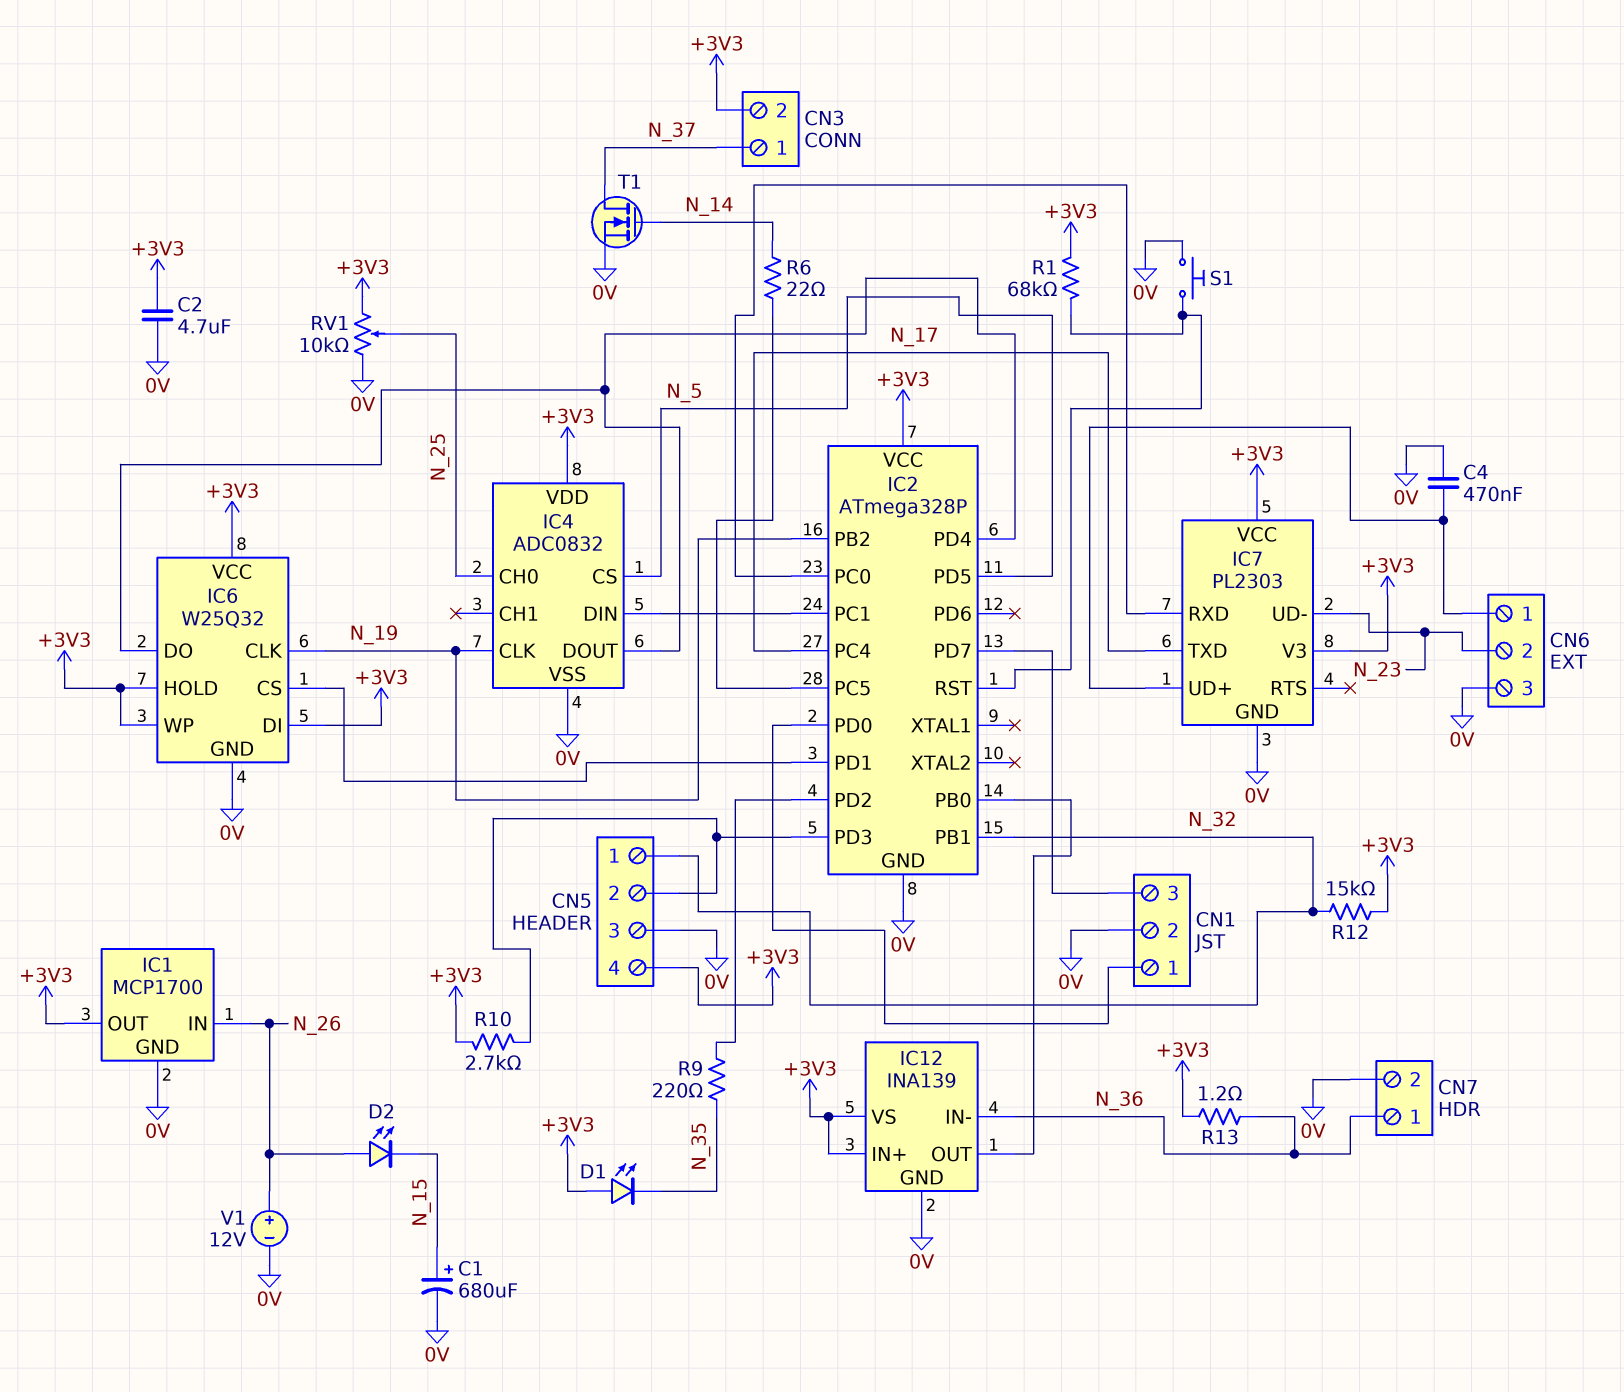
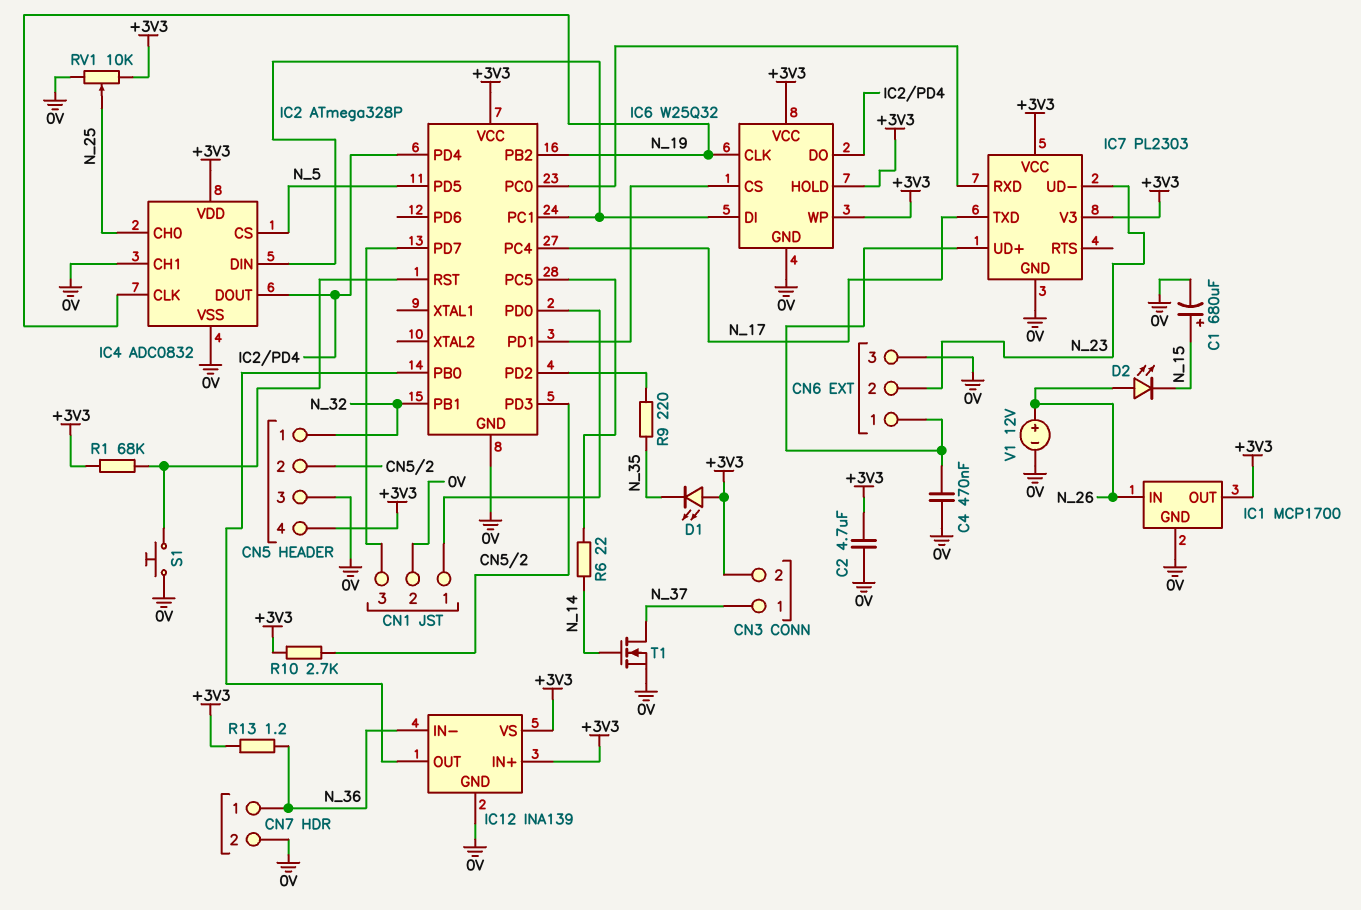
IC4 pin CH1: none -> 0V
IC6 pin DI: +3V3 -> IC2/PC1
R12: 15k (+3V3, N_32) -> none

